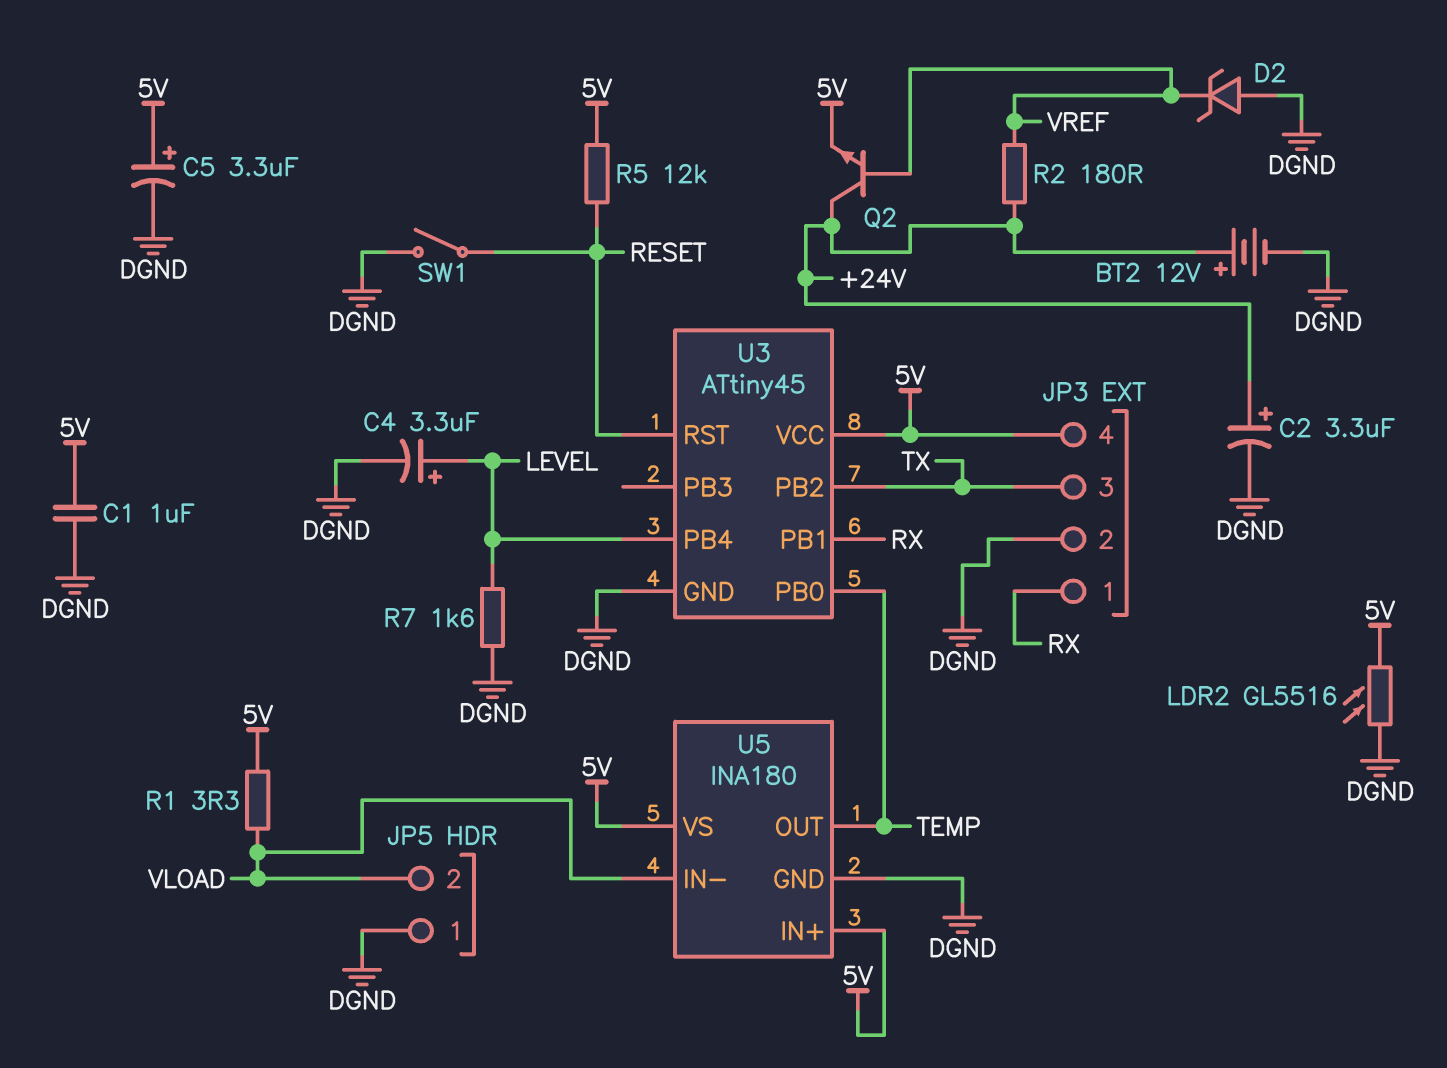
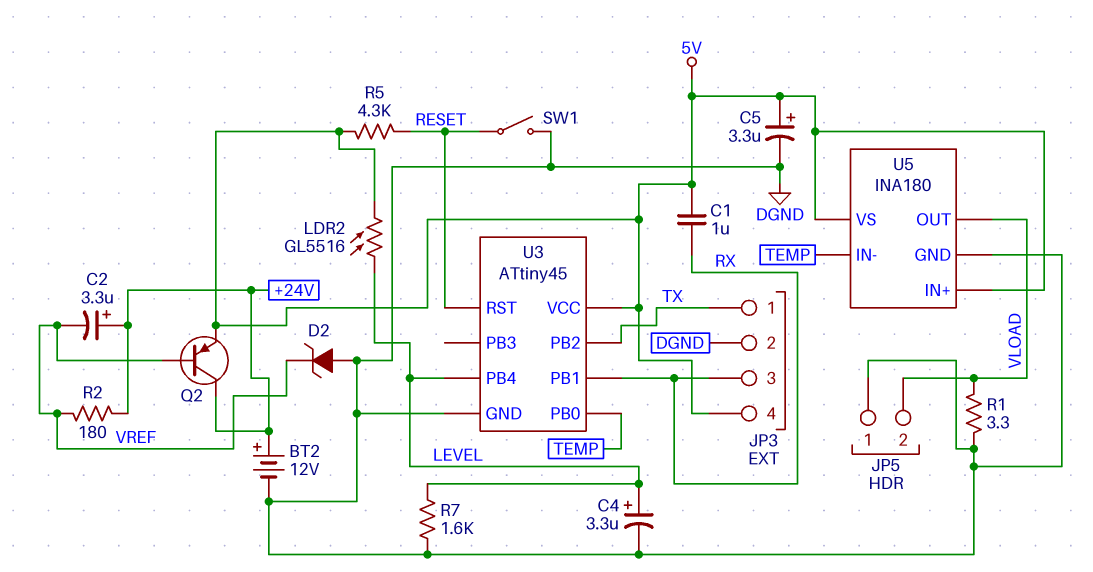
C1: 1uF (5V, DGND) -> 1uF (5V, RX)
C2: 3.3uF (plus +24V, minus DGND) -> 3.3uF (plus +24V, minus VREF)
JP3 pin 1: RX -> TX
JP3 pin 3: TX -> RX
LDR2: GL5516 (5V, DGND) -> GL5516 (5V, LEVEL)
Q2: NPN (B VREF, C +24V, E 5V) -> PNP (B VREF, C +24V, E 5V)
R1: 3.3 (5V, VLOAD) -> 3.3 (DGND, VLOAD)
R5: 12k (5V, RESET) -> 4.3k (5V, RESET)
U5 pin IN-: VLOAD -> TEMP
U5 pin OUT: TEMP -> VLOAD

